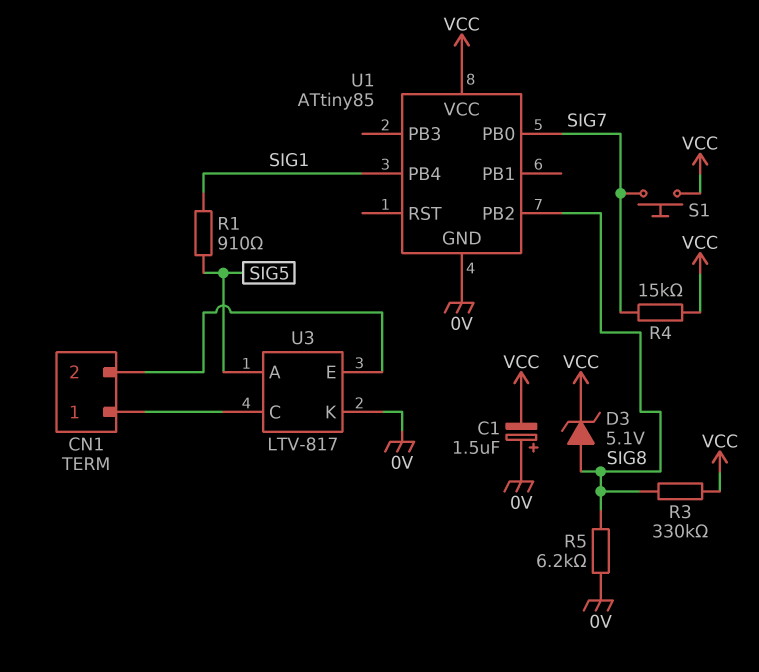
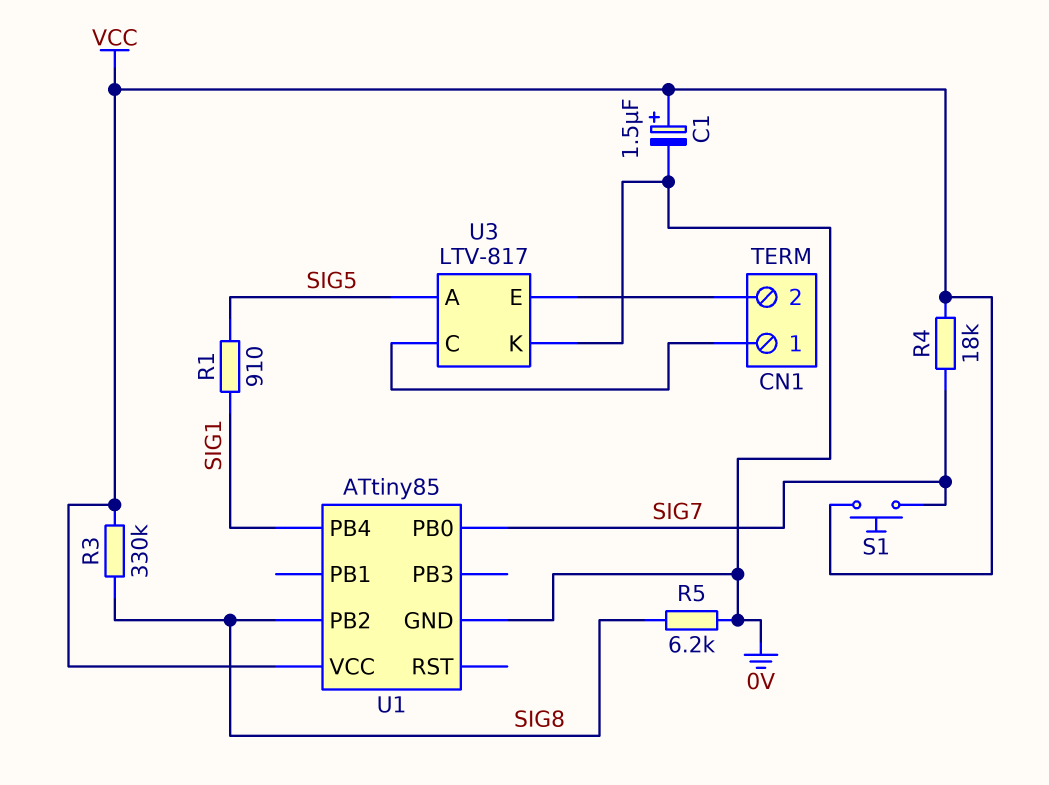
C1: 1.5uF (plus 0V, minus VCC) -> 1.5uF (plus VCC, minus 0V)
D3: zener 5.1V (A SIG8, K VCC) -> none
R4: 15k (SIG7, VCC) -> 18k (SIG7, VCC)

